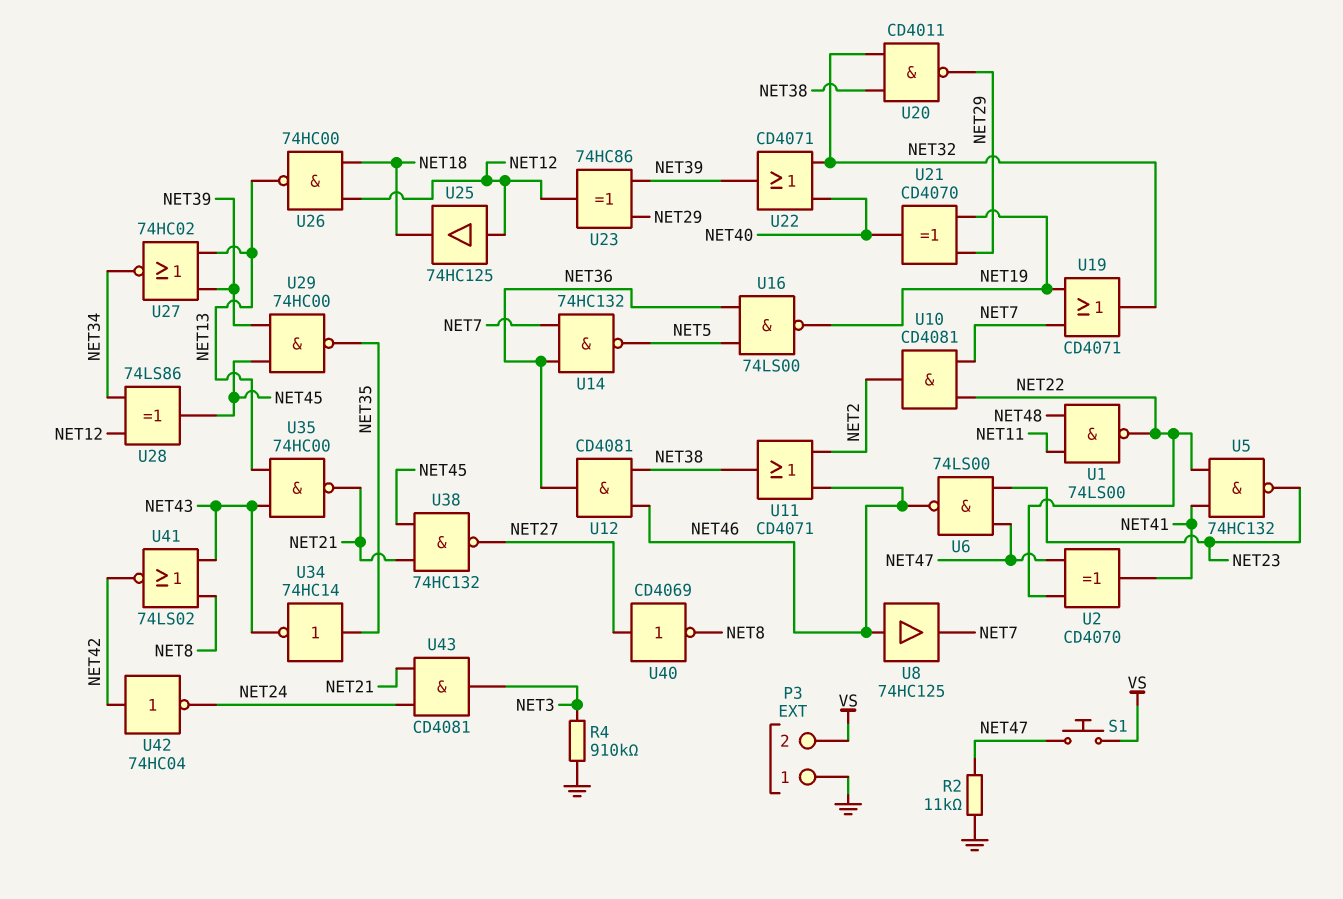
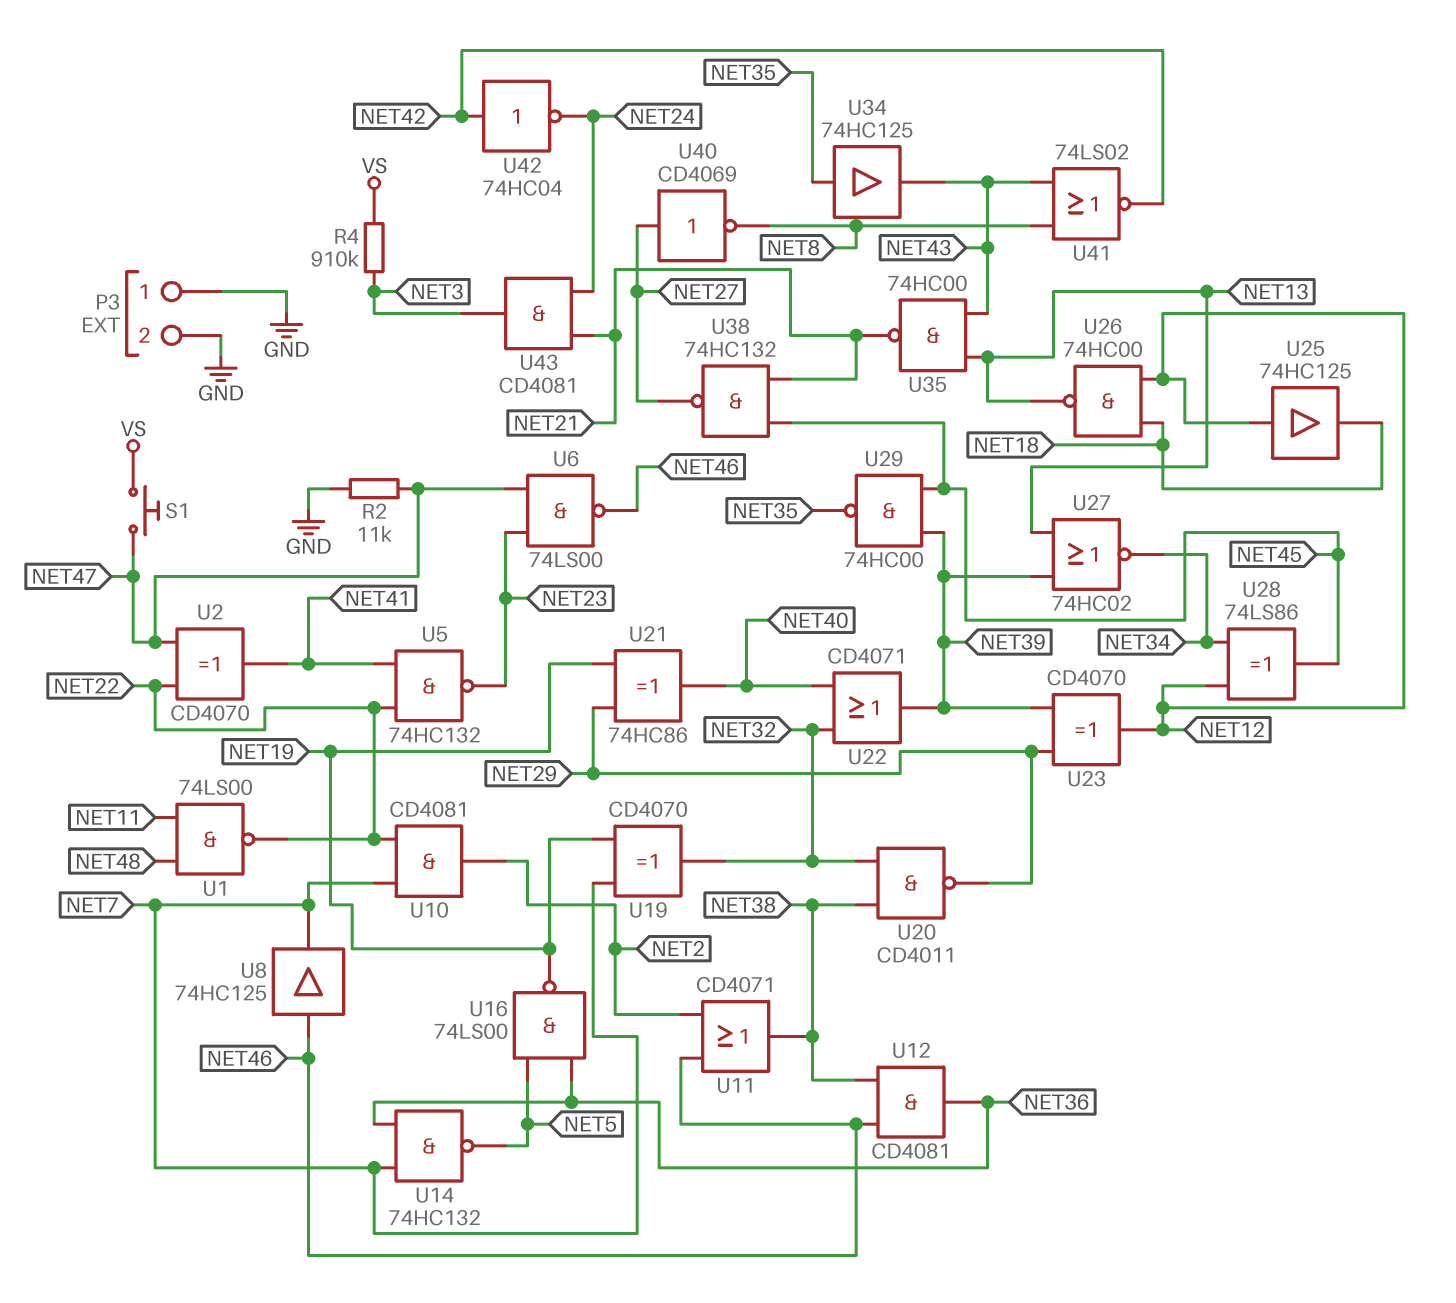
P3 pin 2: VS -> GND
R4: 910k (GND, NET3) -> 910k (NET3, VS)
U19: OR CD4071 (in NET7, in NET19, out NET32) -> XOR CD4070 (in NET7, in NET19, out NET32)
U21: XOR CD4070 (in NET19, in NET29, out NET40) -> XOR 74HC86 (in NET19, in NET29, out NET40)
U23: XOR 74HC86 (in NET29, in NET39, out NET12) -> XOR CD4070 (in NET29, in NET39, out NET12)
U34: NOT 74HC14 (in NET35, out NET43) -> buffer 74HC125 (in NET35, out NET43)

